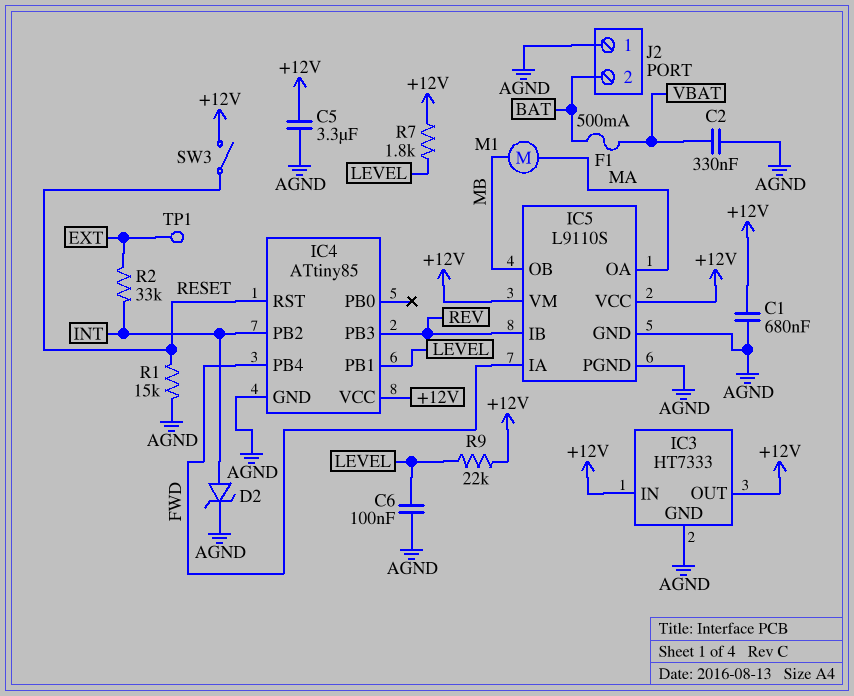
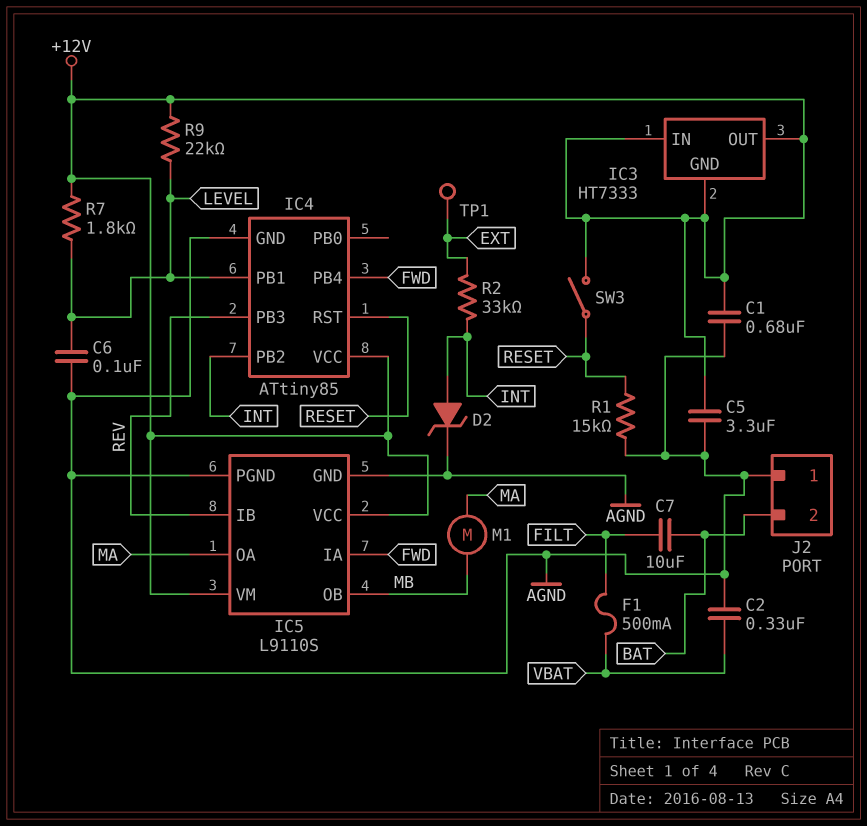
C7: none -> 10uF (BAT, FILT)
F1: 500mA (BAT, VBAT) -> 500mA (FILT, VBAT)
IC3 pin GND: AGND -> +12V

